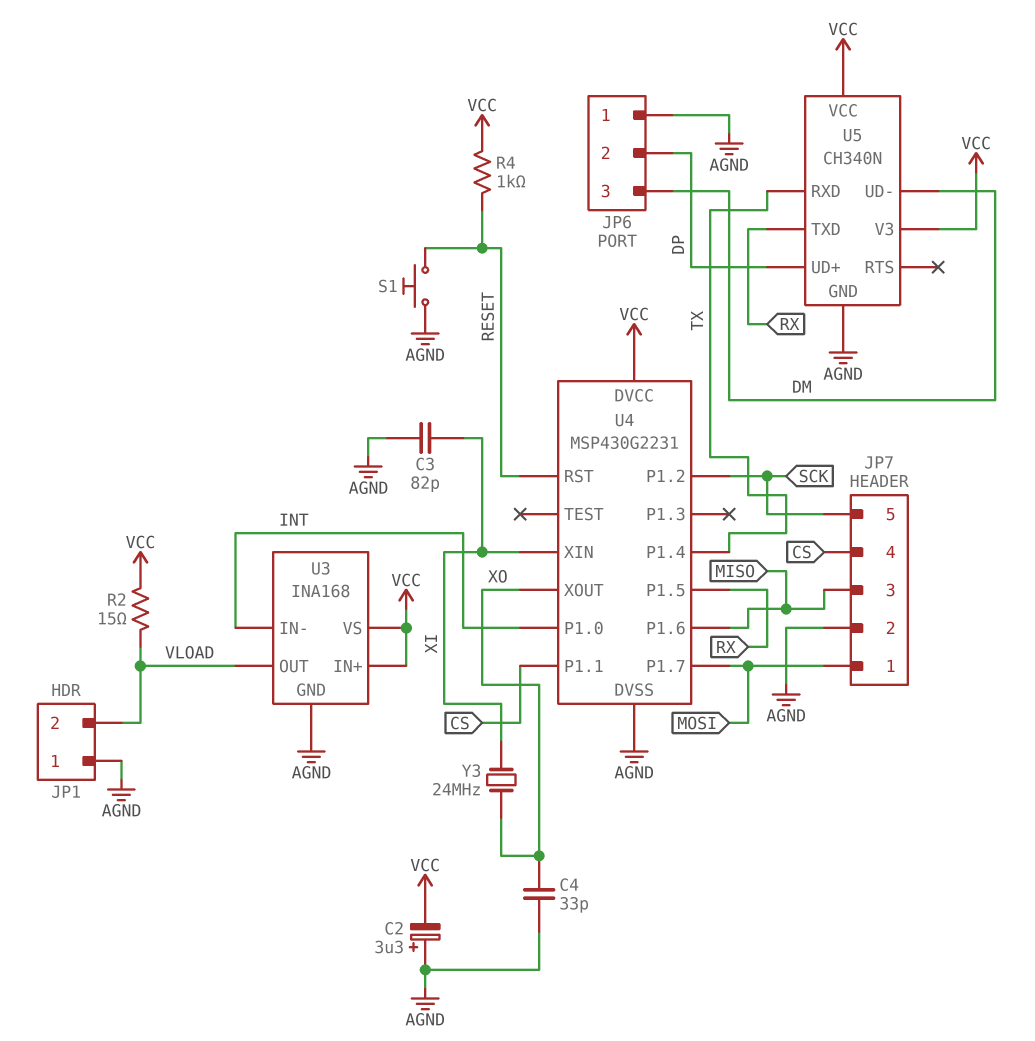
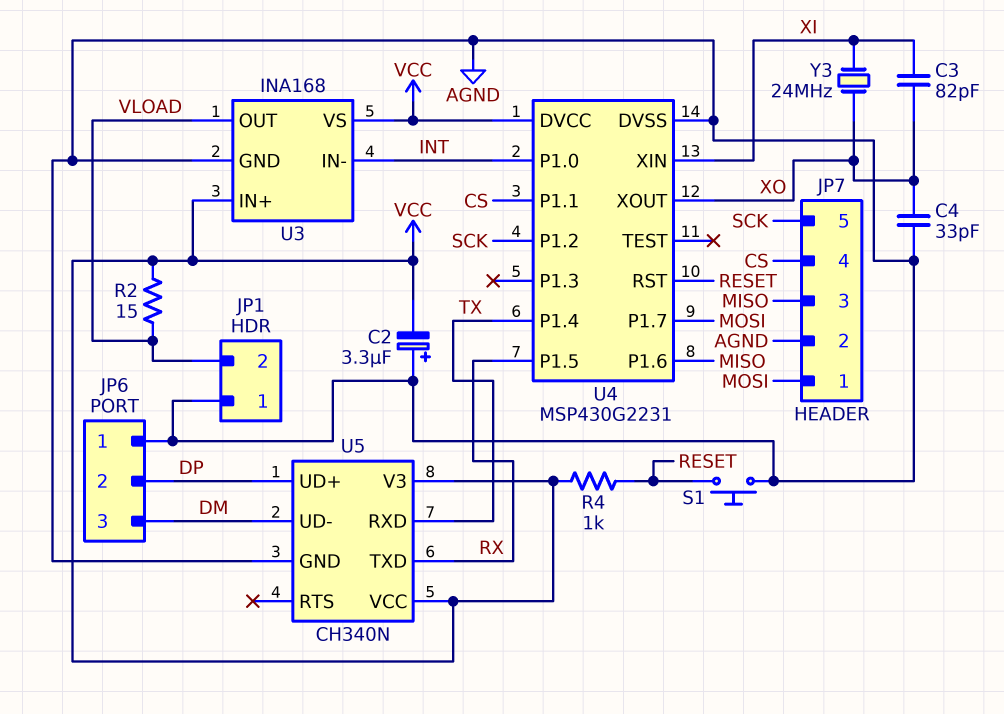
C3: 82pF (AGND, XI) -> 82pF (XI, XO)

